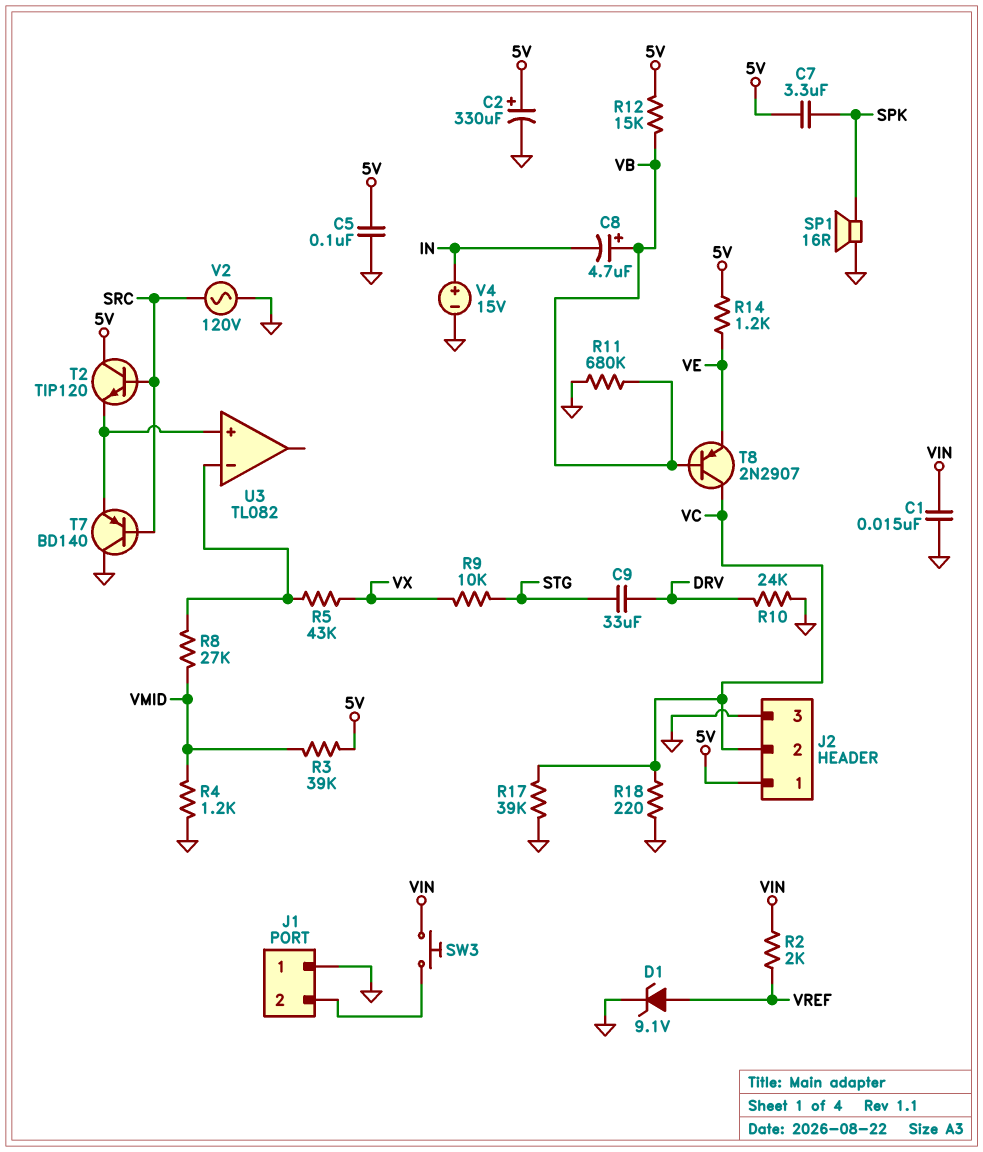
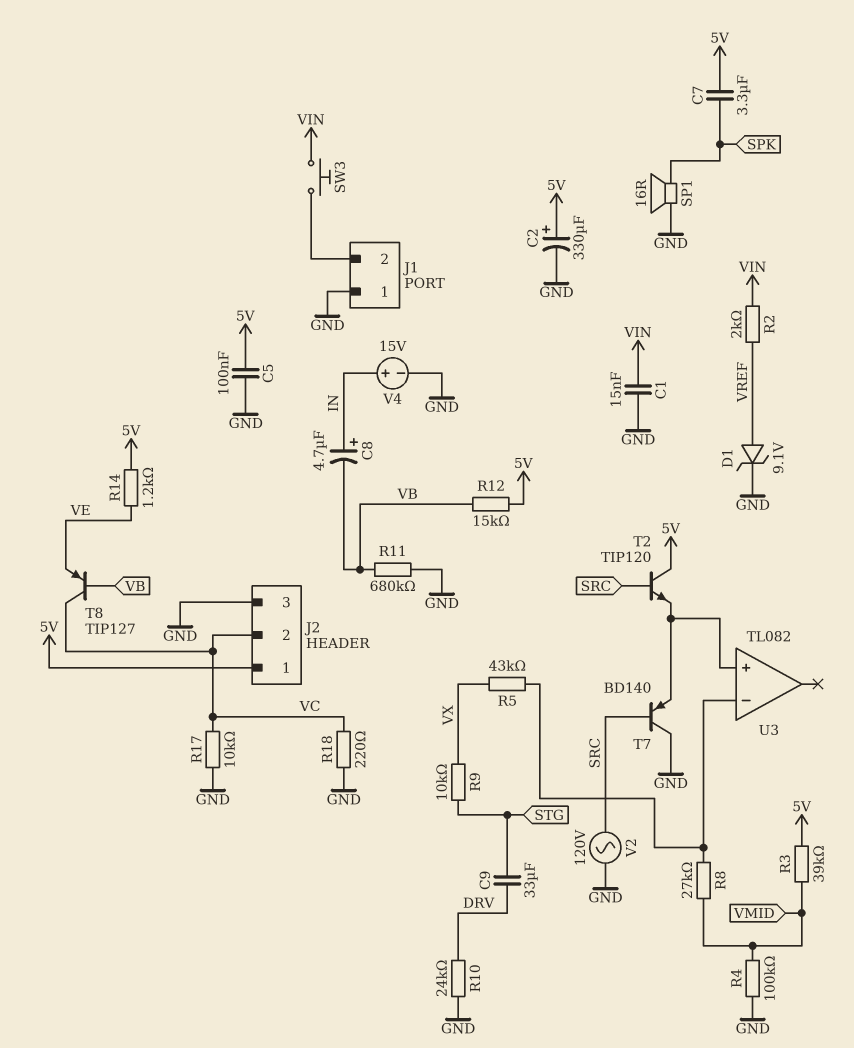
C8: 4.7uF (plus VB, minus IN) -> 4.7uF (plus IN, minus VB)
R4: 1.2k (GND, VMID) -> 100k (GND, VMID)
R17: 39k (GND, VC) -> 10k (GND, VC)
T8: PNP 2N2907 (B VB, C VC, E VE) -> PNP TIP127 (B VB, C VC, E VE)

